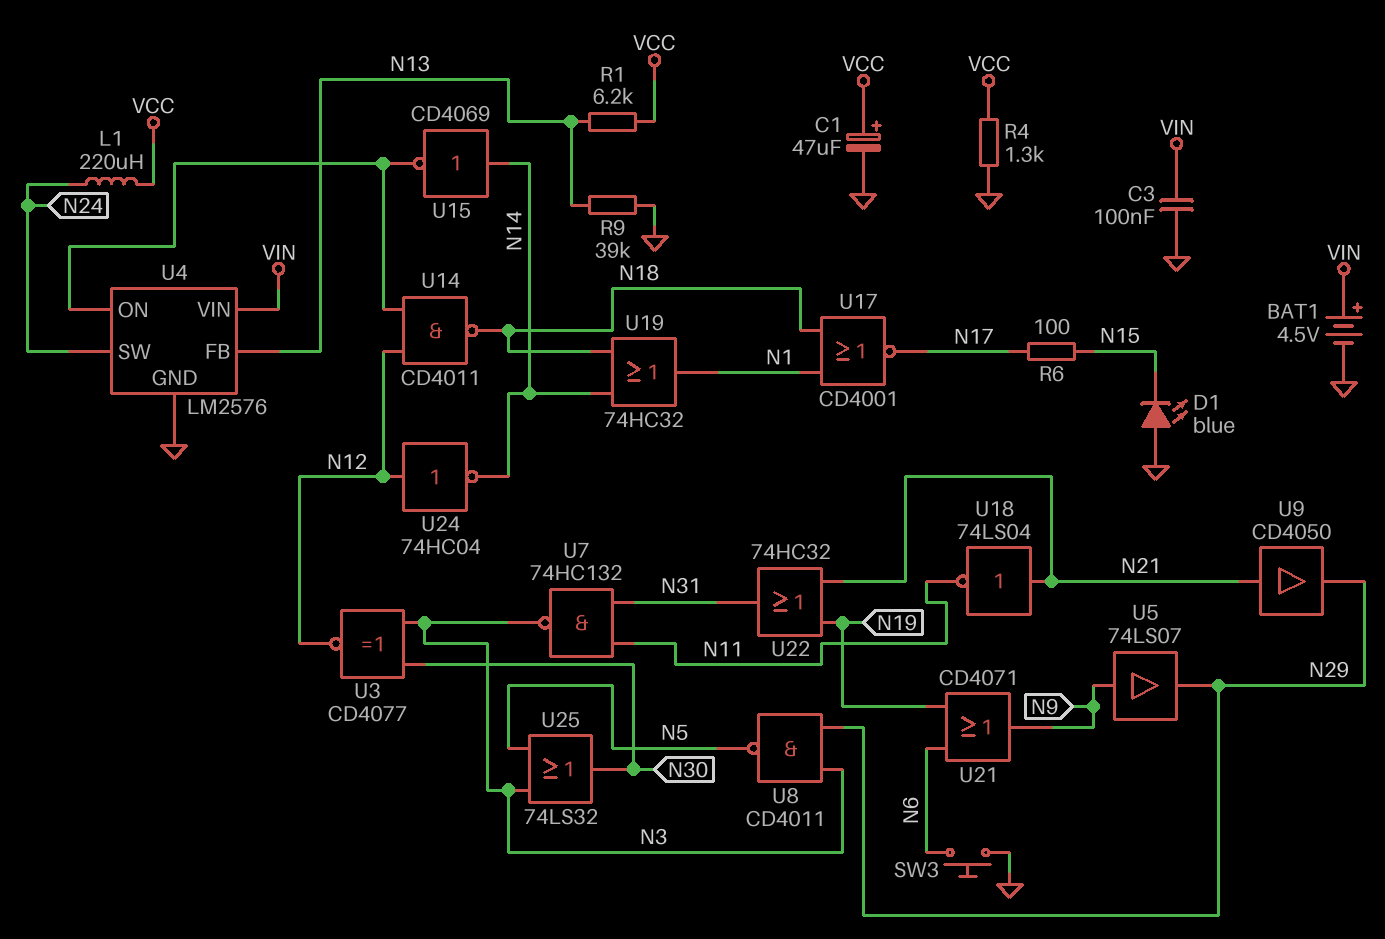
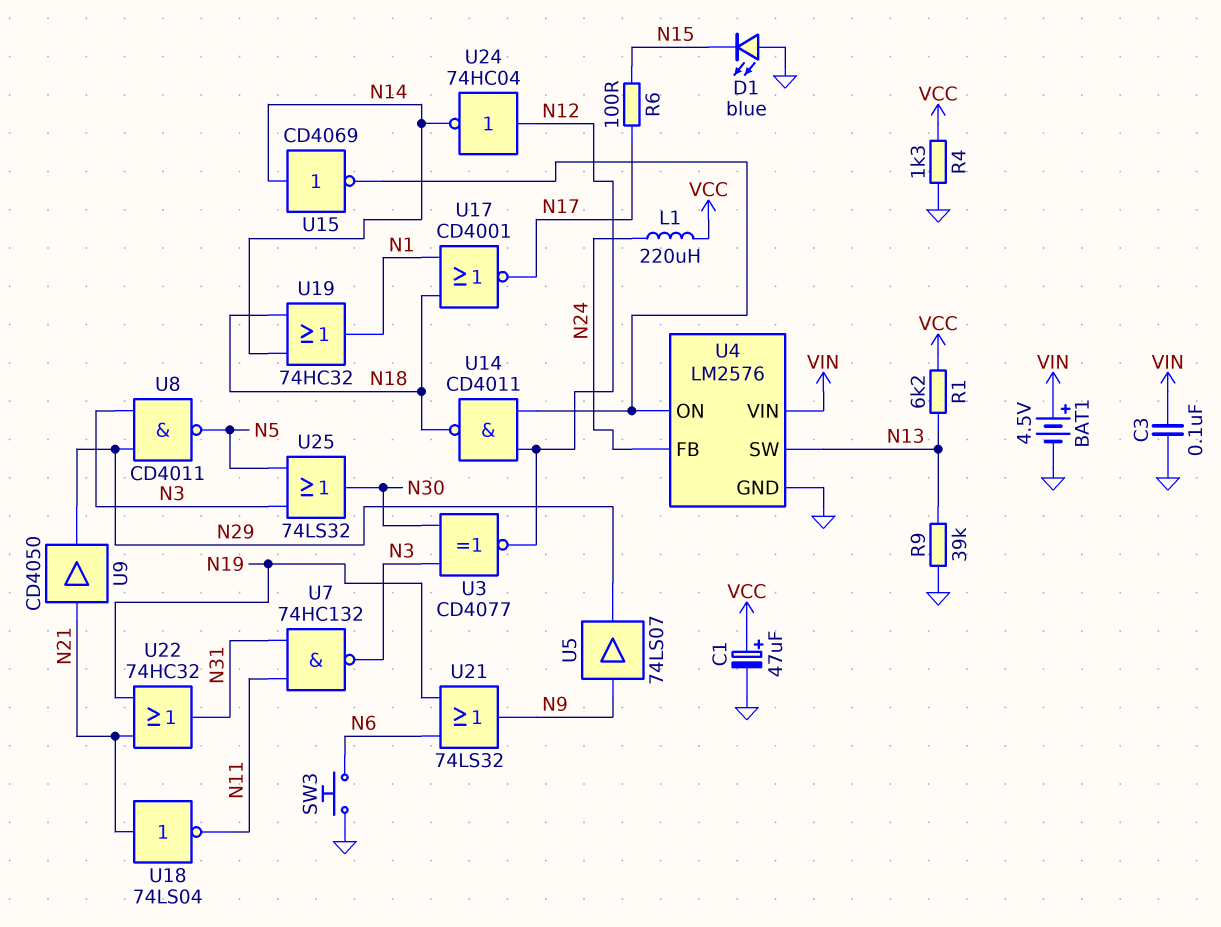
U4 pin FB: N13 -> N24
U4 pin SW: N24 -> N13
U21: OR CD4071 (in N6, in N19, out N9) -> OR 74LS32 (in N6, in N19, out N9)

